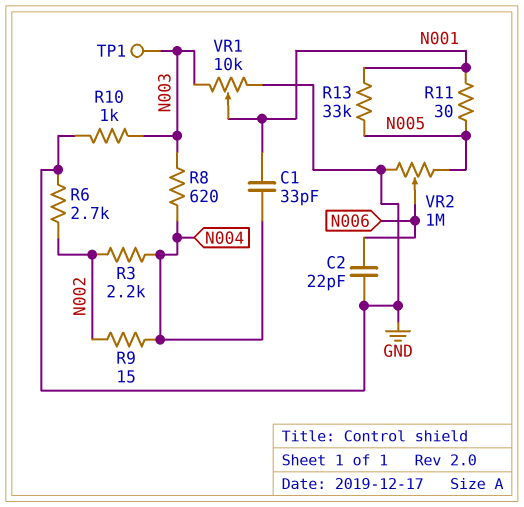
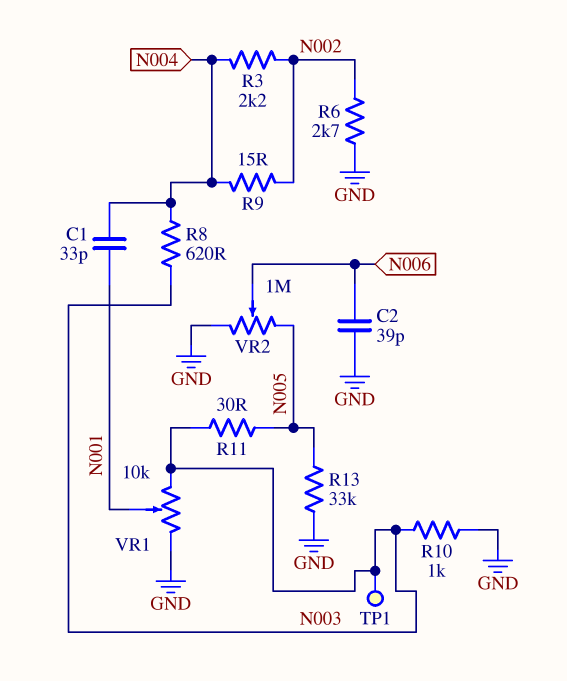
C2: 22pF (GND, N006) -> 39pF (GND, N006)
R11: 30 (N001, N005) -> 30 (N003, N005)
R13: 33k (N001, N005) -> 33k (GND, N005)

